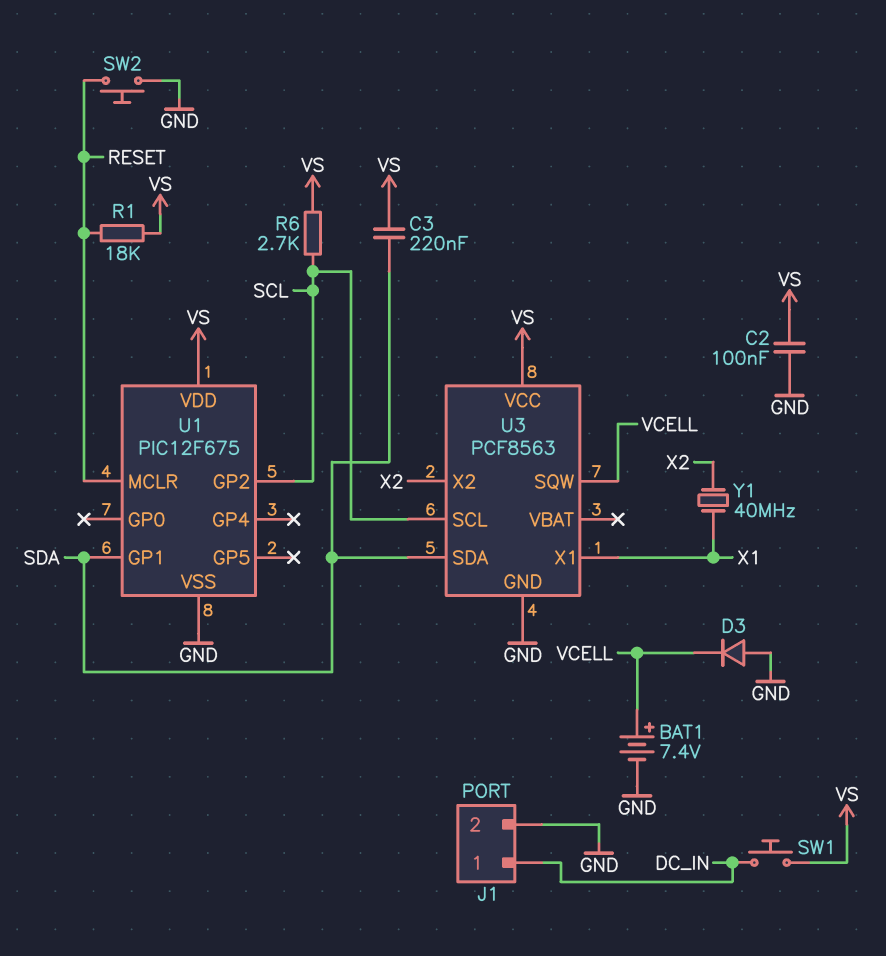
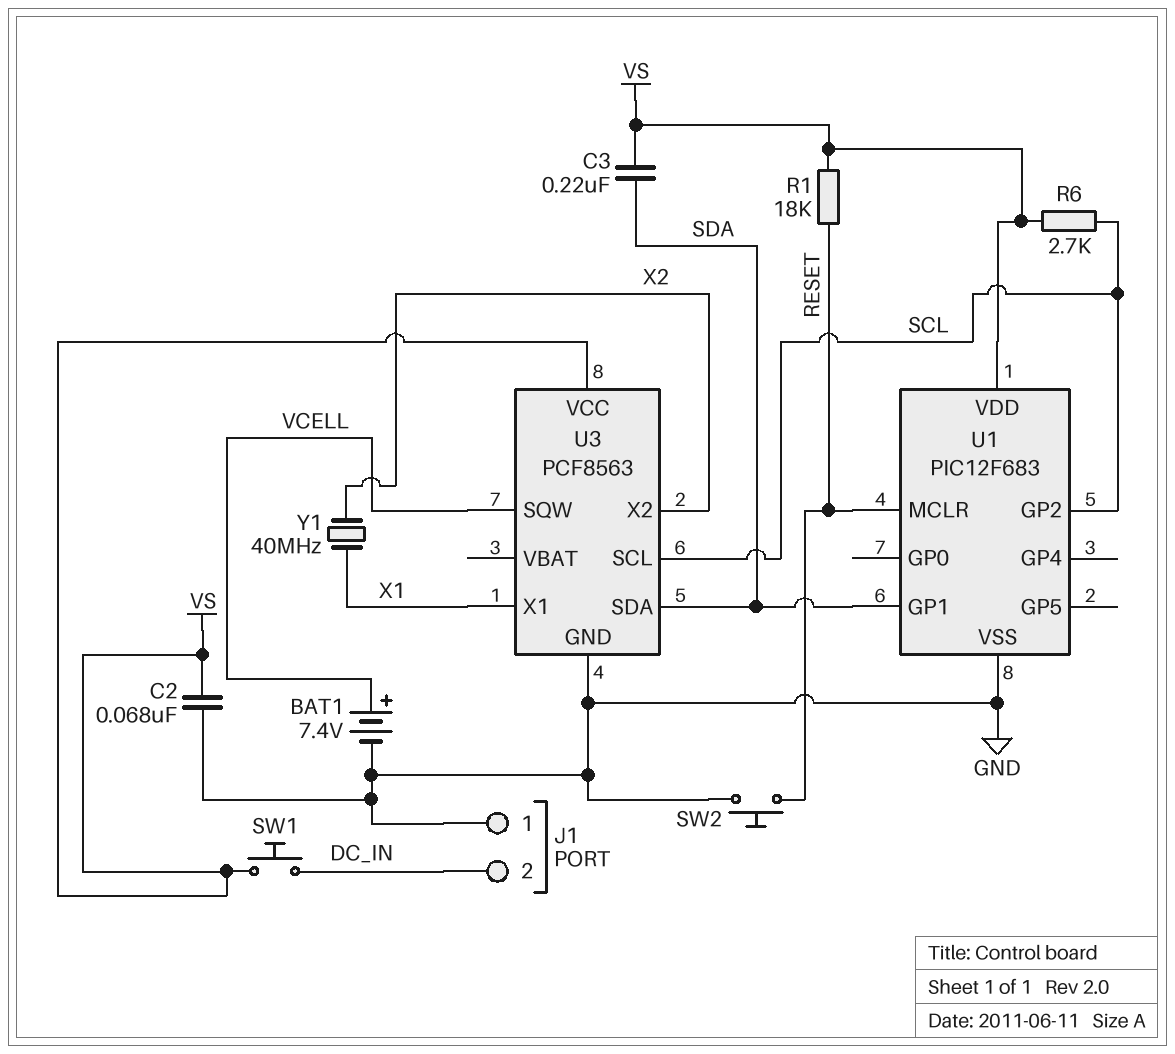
C2: 100nF (GND, VS) -> 68nF (GND, VS)
D3: diode (A GND, K VCELL) -> none
J1 pin 1: DC_IN -> GND
J1 pin 2: GND -> DC_IN
U1: PIC12F675 -> PIC12F683

